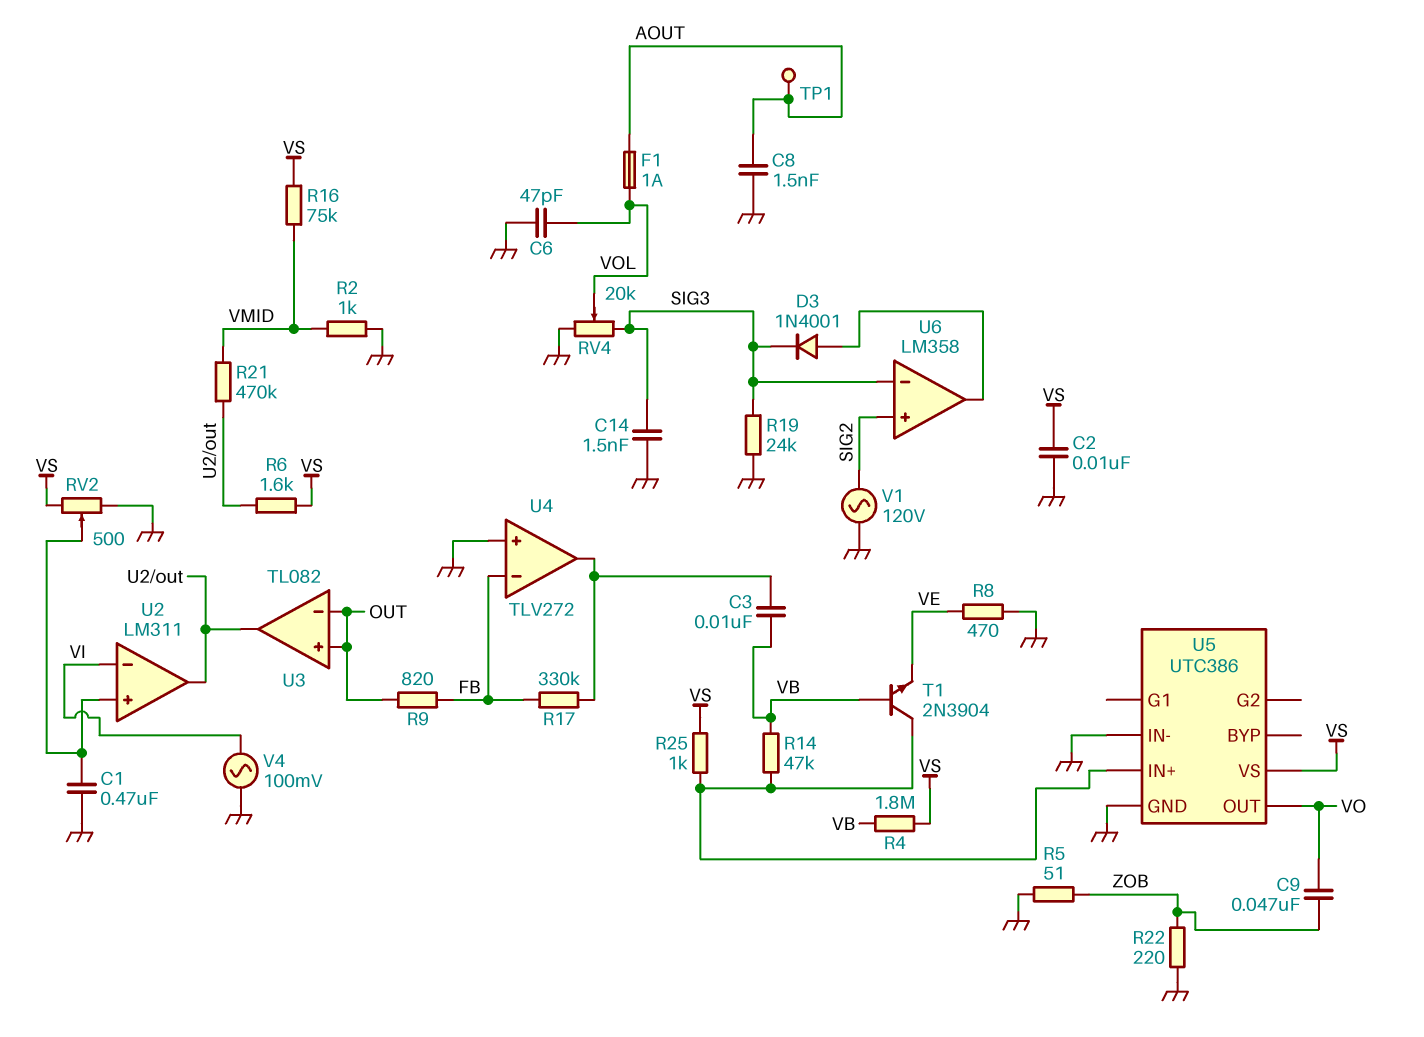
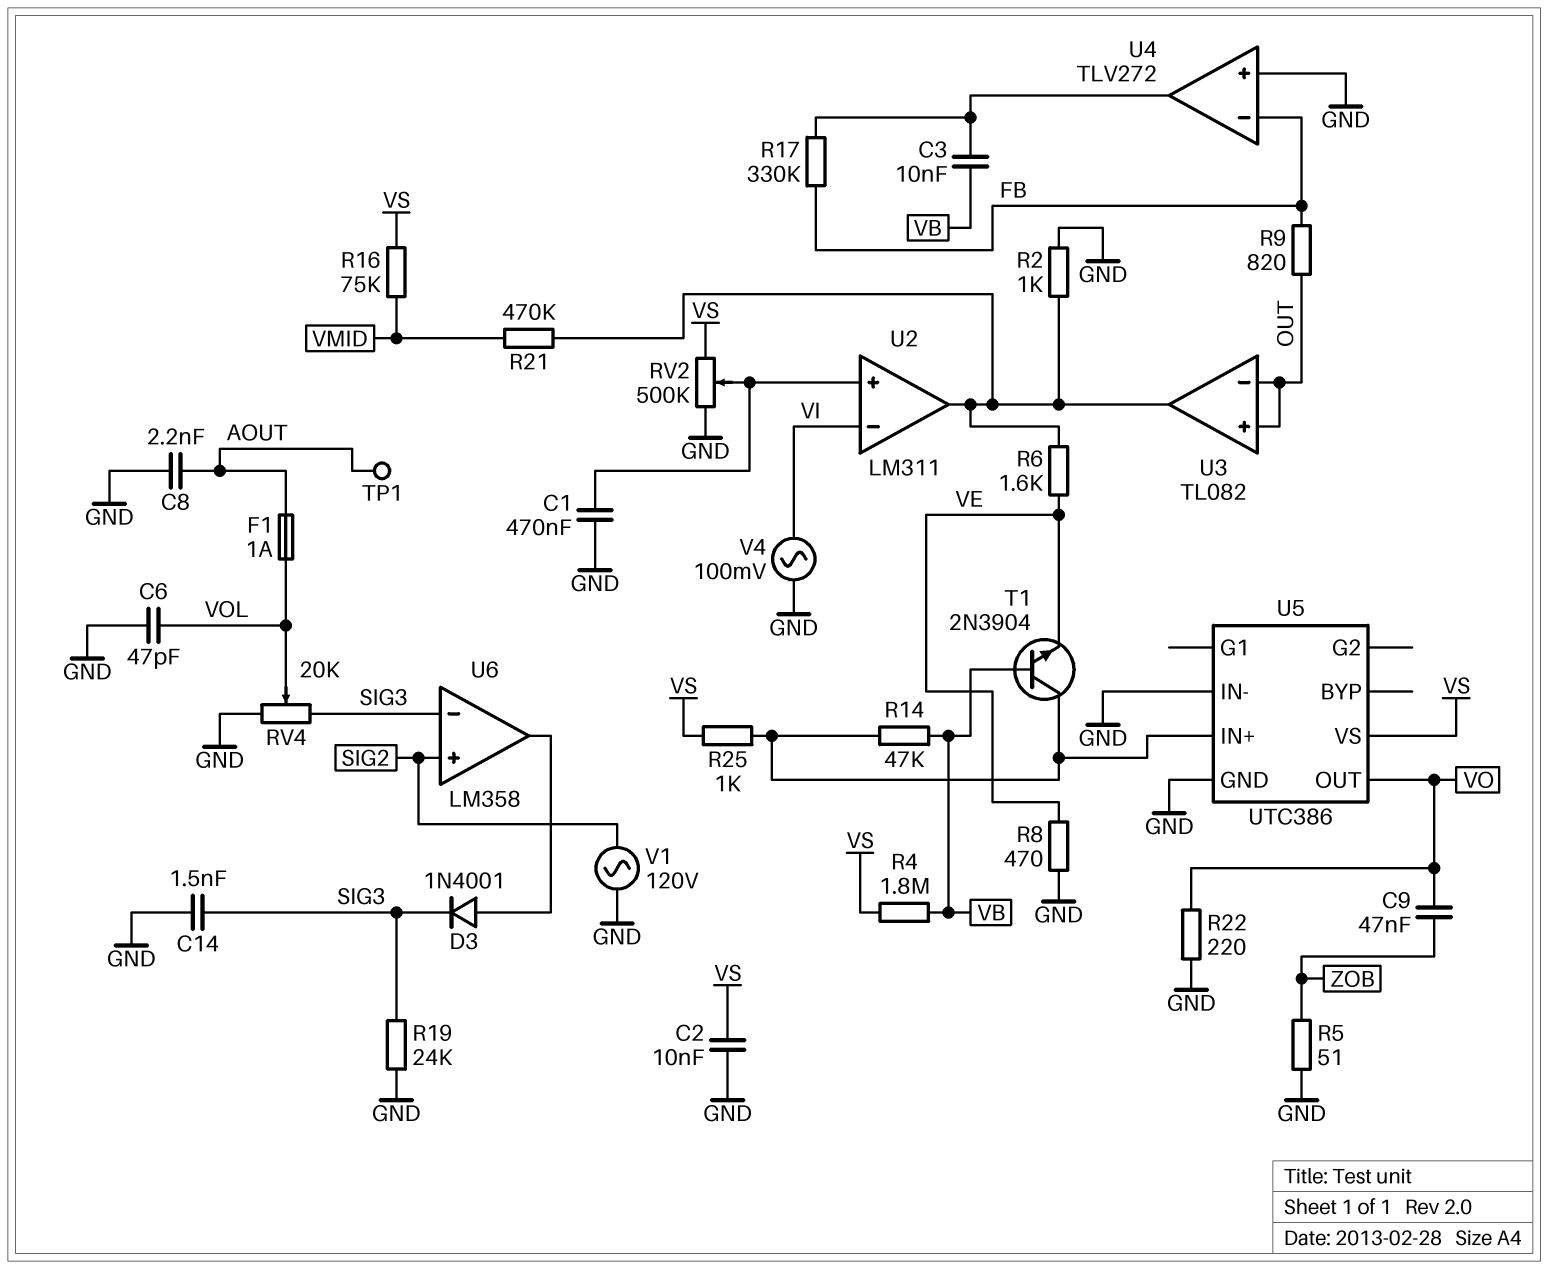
C8: 1.5nF (AOUT, GND) -> 2.2nF (AOUT, GND)
R2: 1k (GND, VMID) -> 1k (GND, U2/out)
R6: 1.6k (U2/out, VS) -> 1.6k (U2/out, VE)
R22: 220 (GND, ZOB) -> 220 (GND, VO)
RV2: 500 (GND, VS, wiper U2/in+) -> 500k (GND, VS, wiper U2/in+)

